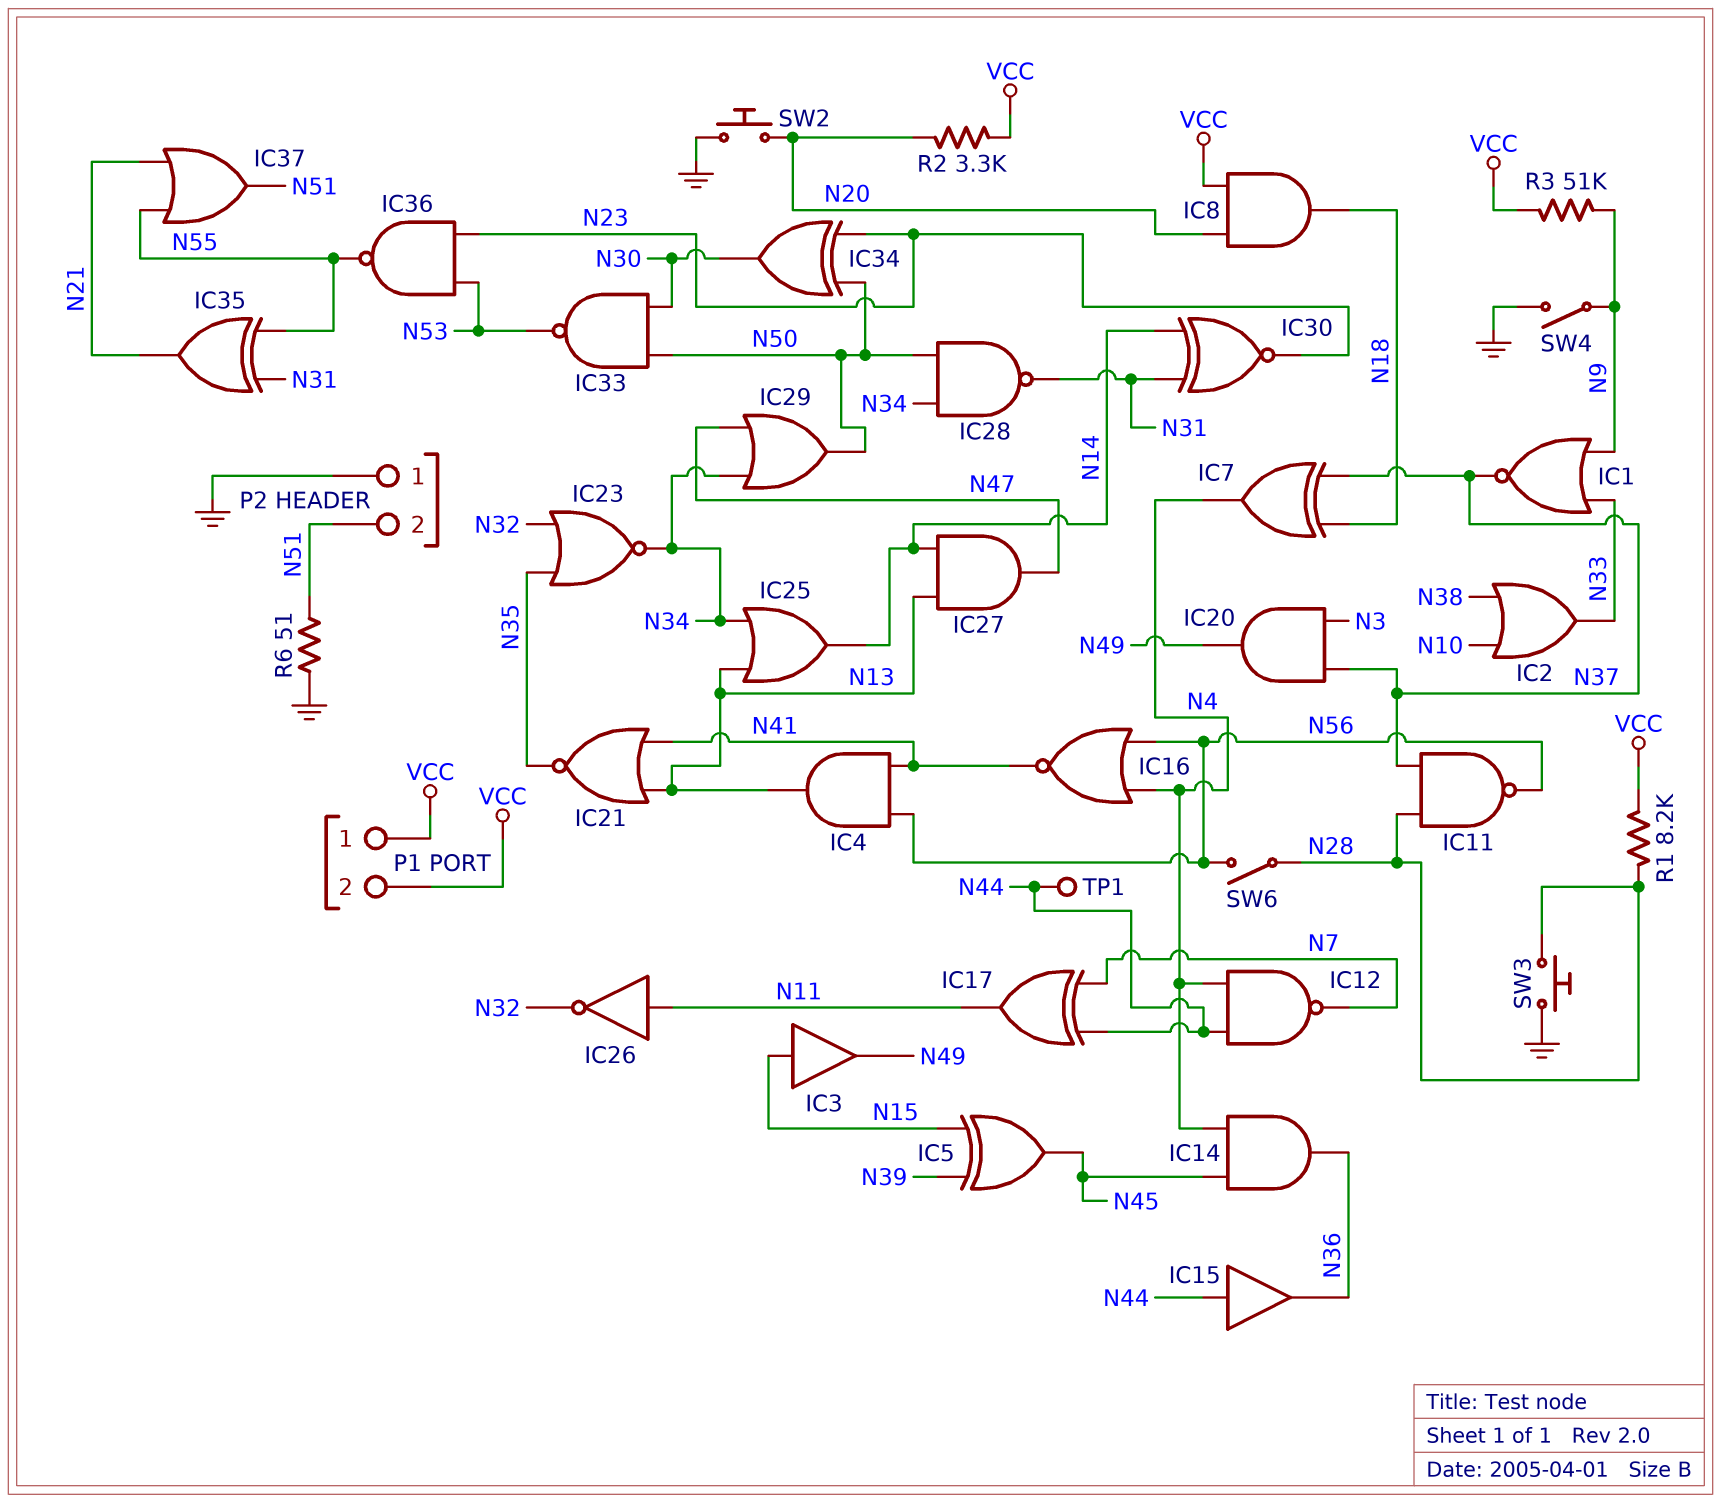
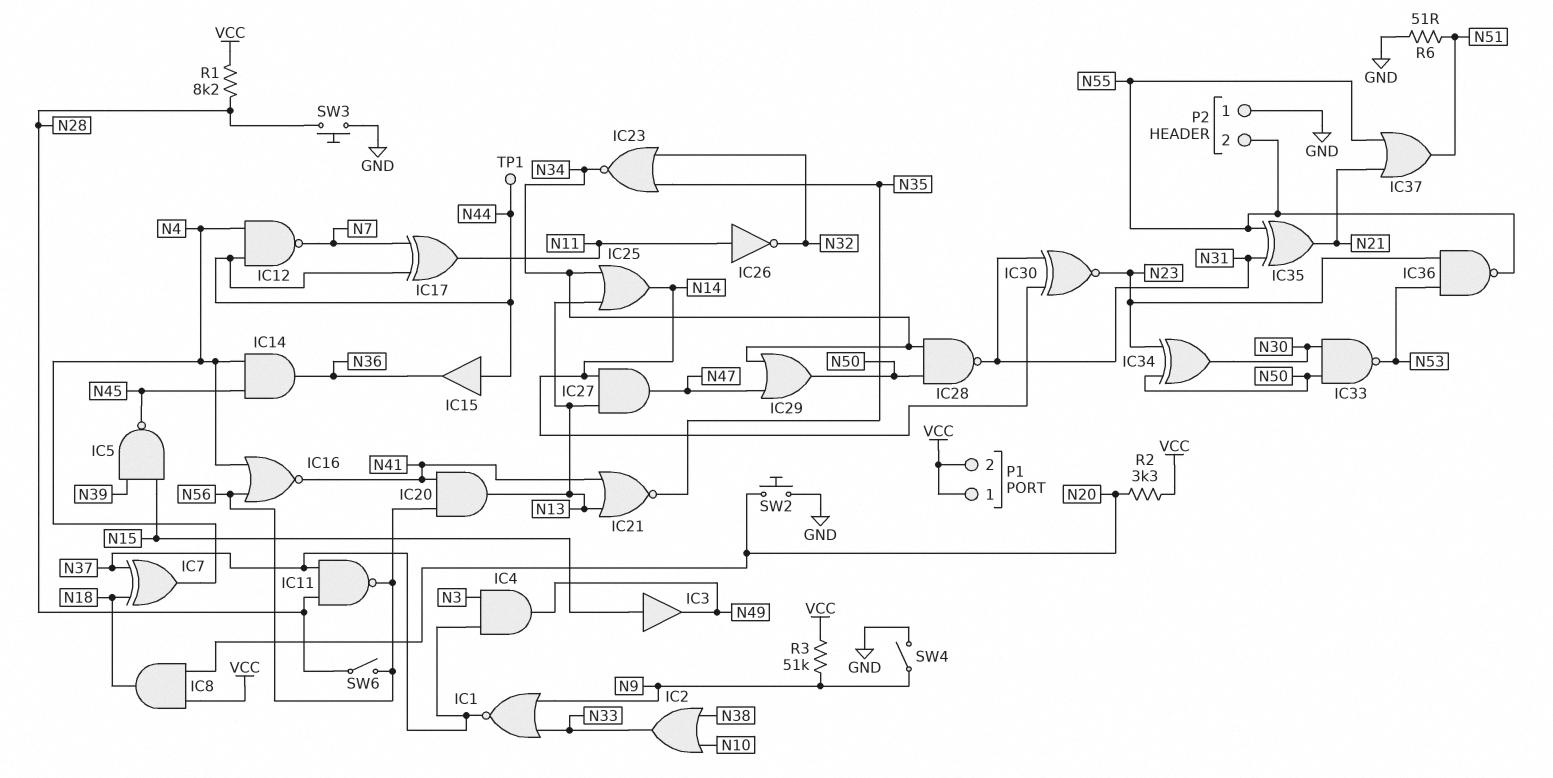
IC4: AND (in N41, in N56, out N13) -> AND (in N3, in N37, out N49)
IC5: XOR (in N15, in N39, out N45) -> NAND (in N15, in N39, out N45)
IC20: AND (in N3, in N37, out N49) -> AND (in N41, in N56, out N13)
P2 pin 2: N51 -> N55

